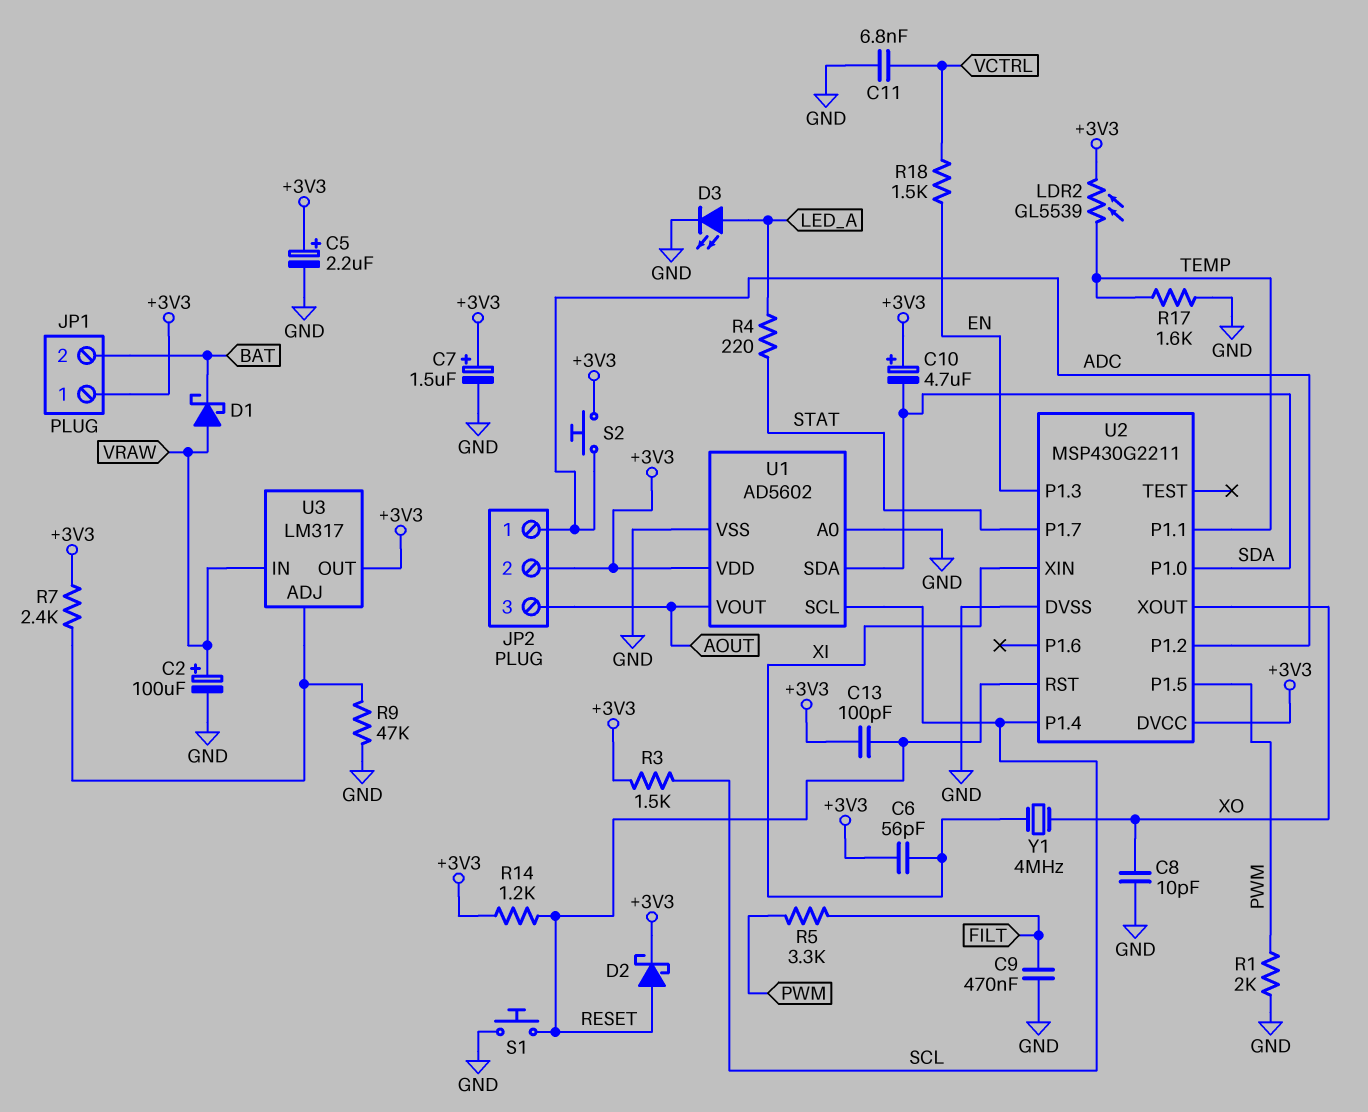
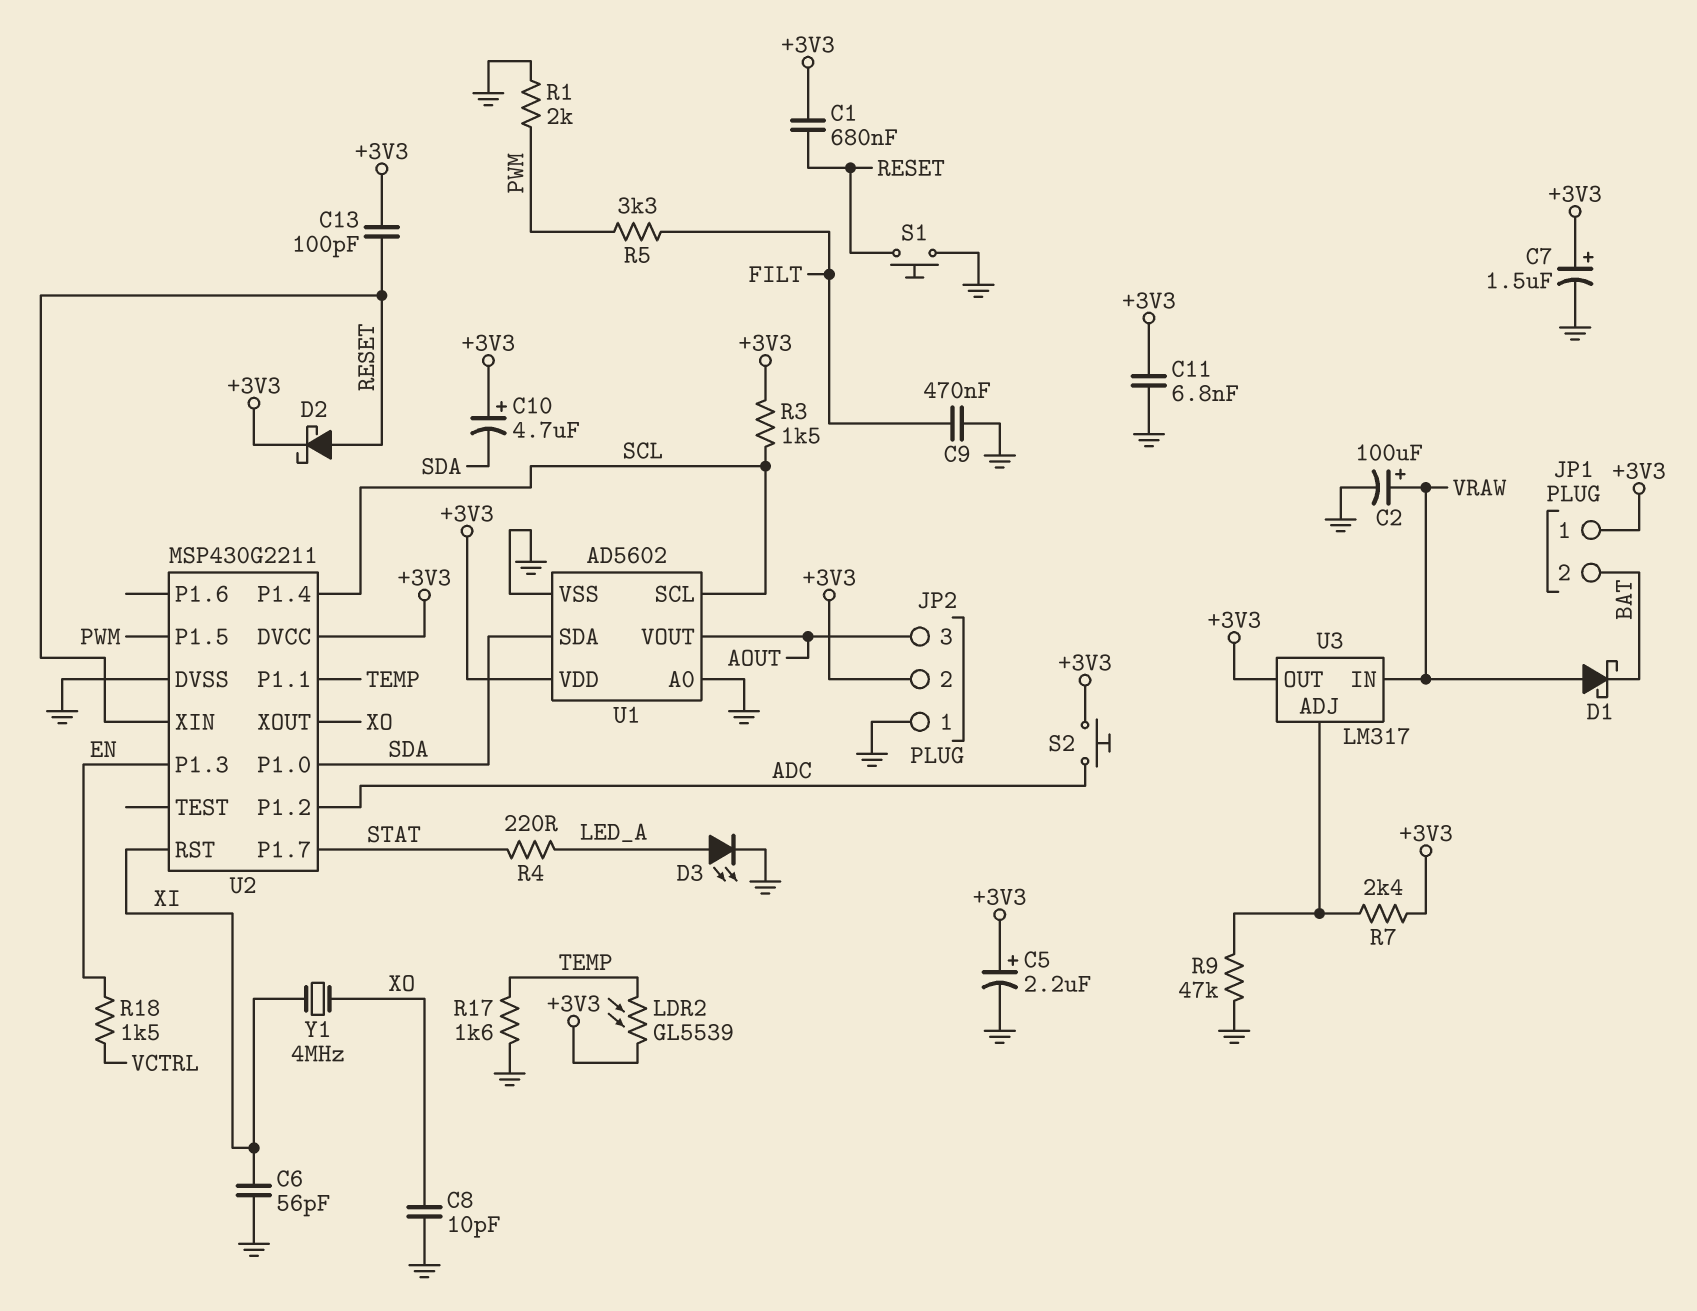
C1: none -> 680nF (+3V3, RESET)
C6: 56pF (+3V3, XI) -> 56pF (GND, XI)
C11: 6.8nF (GND, VCTRL) -> 6.8nF (+3V3, GND)
JP2 pin 1: ADC -> GND
R14: 1.2k (+3V3, RESET) -> none
U2 pin RST: RESET -> XI
U2 pin XIN: XI -> RESET

